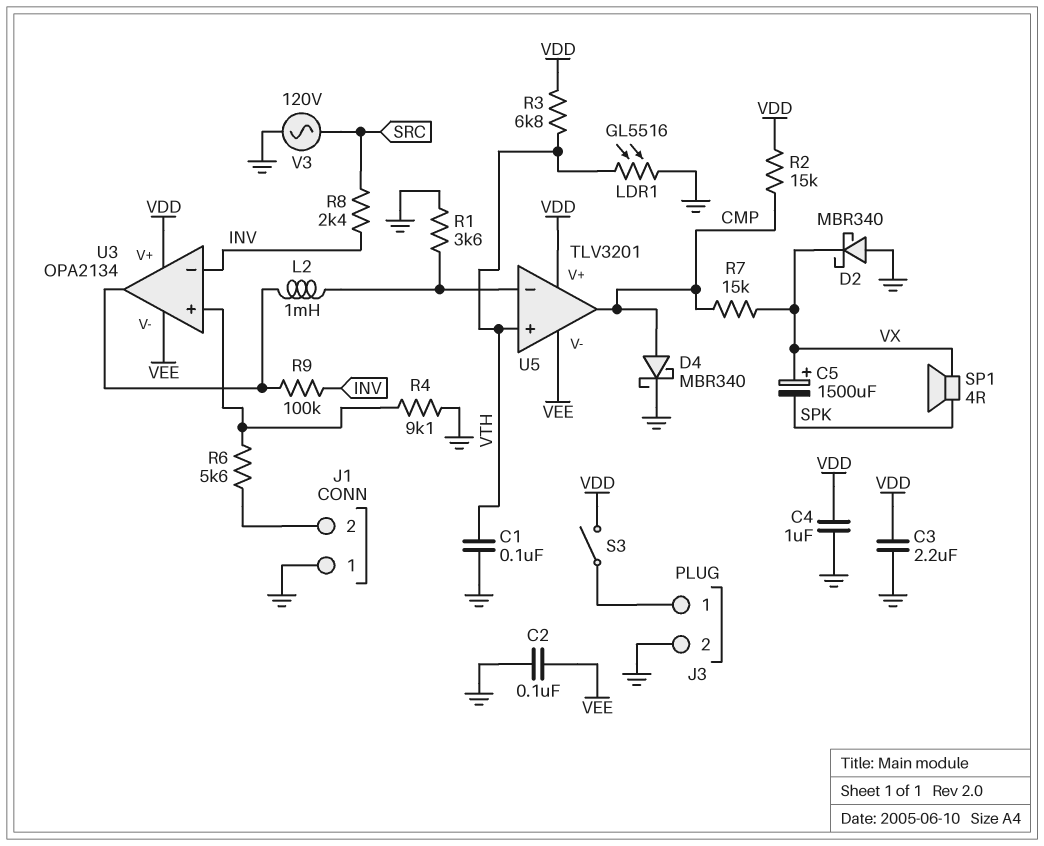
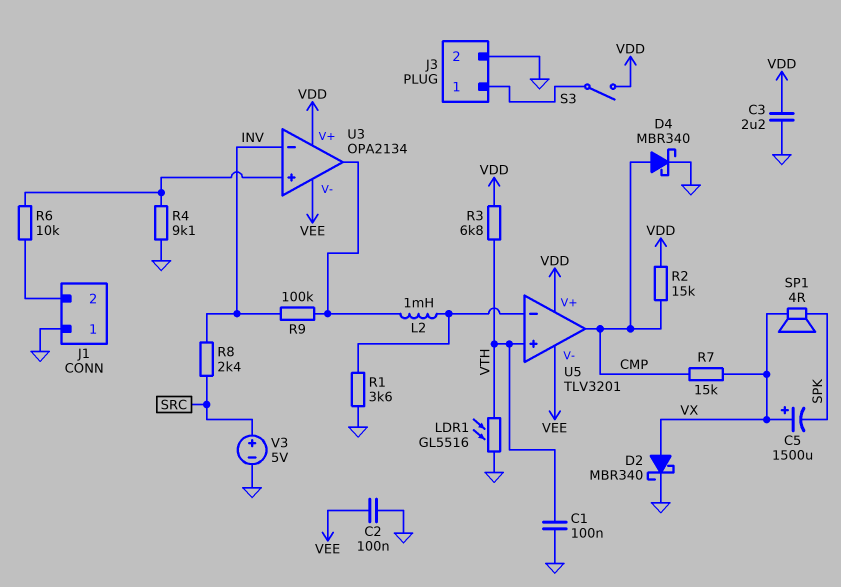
C4: 1uF (GND, VDD) -> none
D2: schottky MBR340 (A GND, K VX) -> schottky MBR340 (A VX, K GND)
R6: 5.6k (J1/2, U3/in+) -> 10k (J1/2, U3/in+)
V3: AC 120V (GND, SRC) -> 5V (plus SRC, minus GND)

